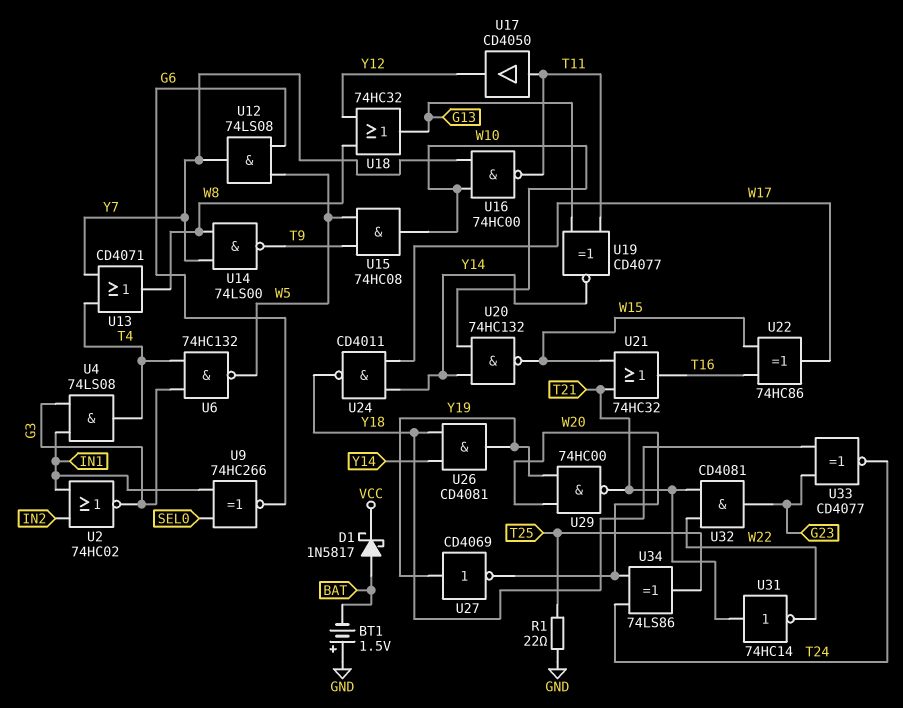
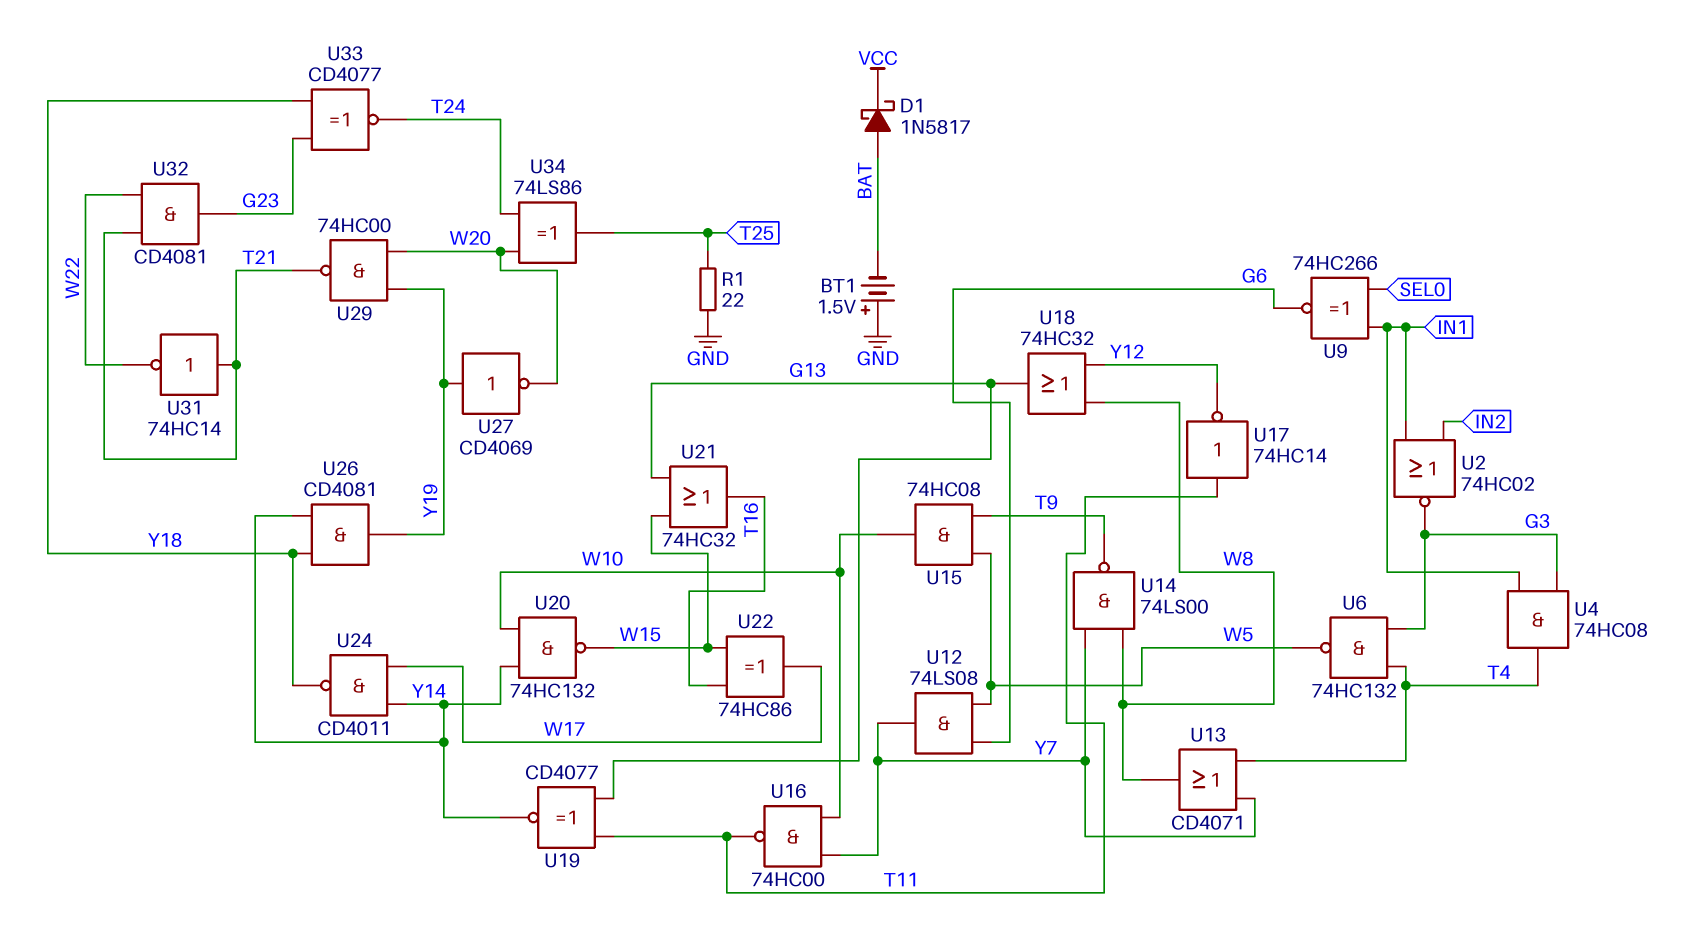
U4: AND 74LS08 (in G3, in IN1, out T4) -> AND 74HC08 (in G3, in IN1, out T4)
U17: buffer CD4050 (in T11, out Y12) -> NOT 74HC14 (in T11, out Y12)
U21: OR 74HC32 (in T21, in W15, out T16) -> OR 74HC32 (in G13, in W15, out T16)

